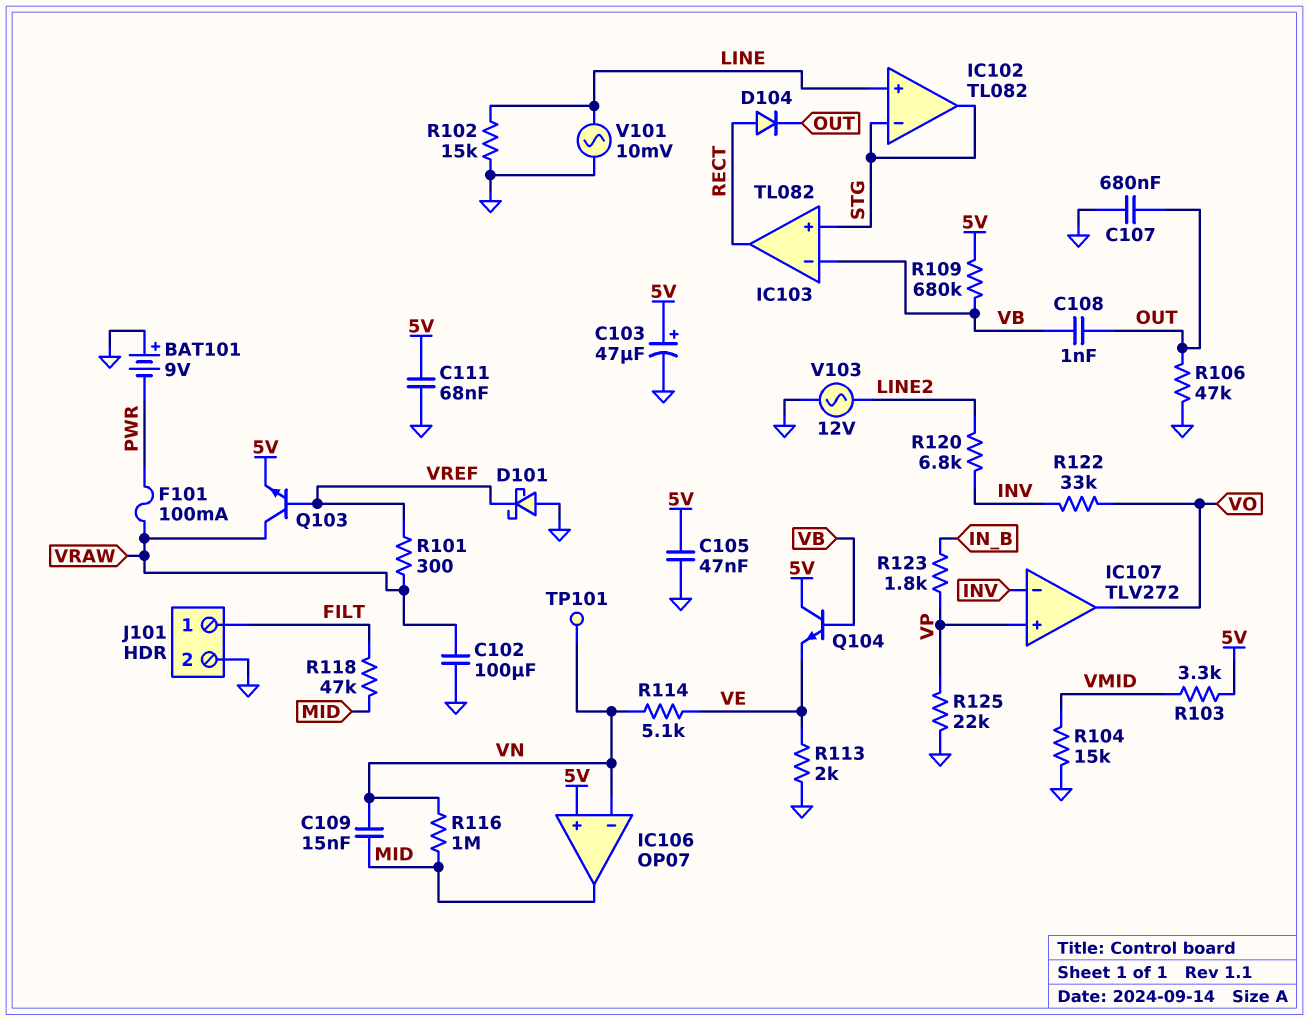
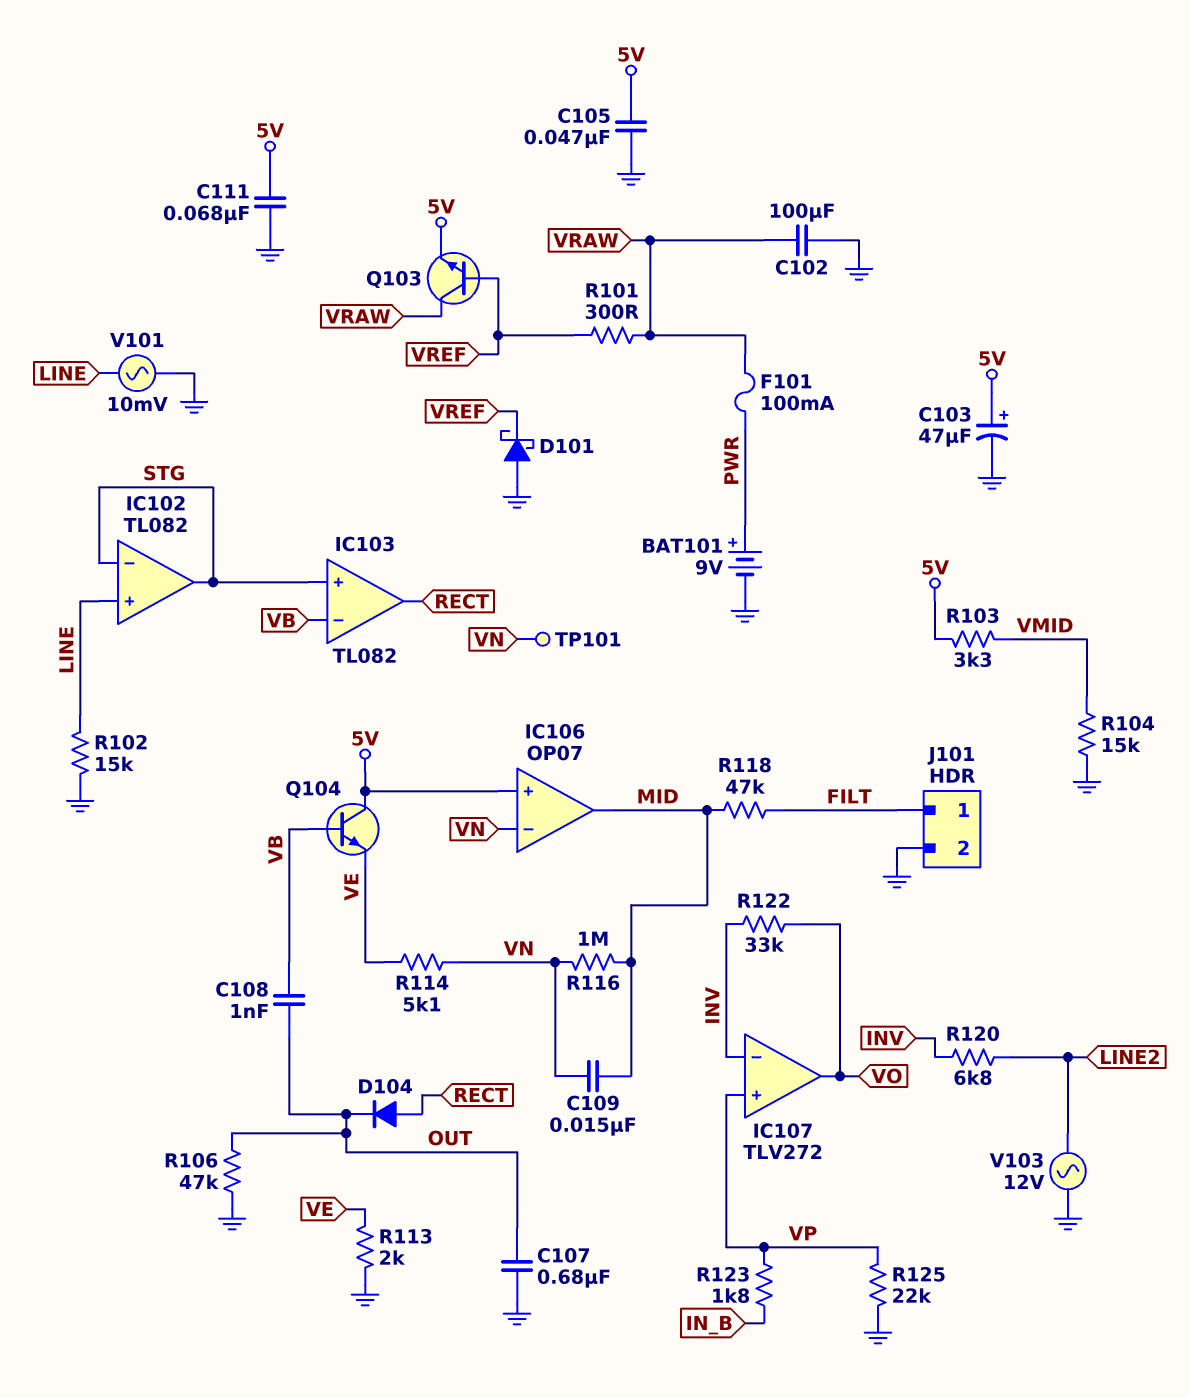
BAT101: 9V (plus GND, minus PWR) -> 9V (plus PWR, minus GND)
R109: 680k (5V, VB) -> none

